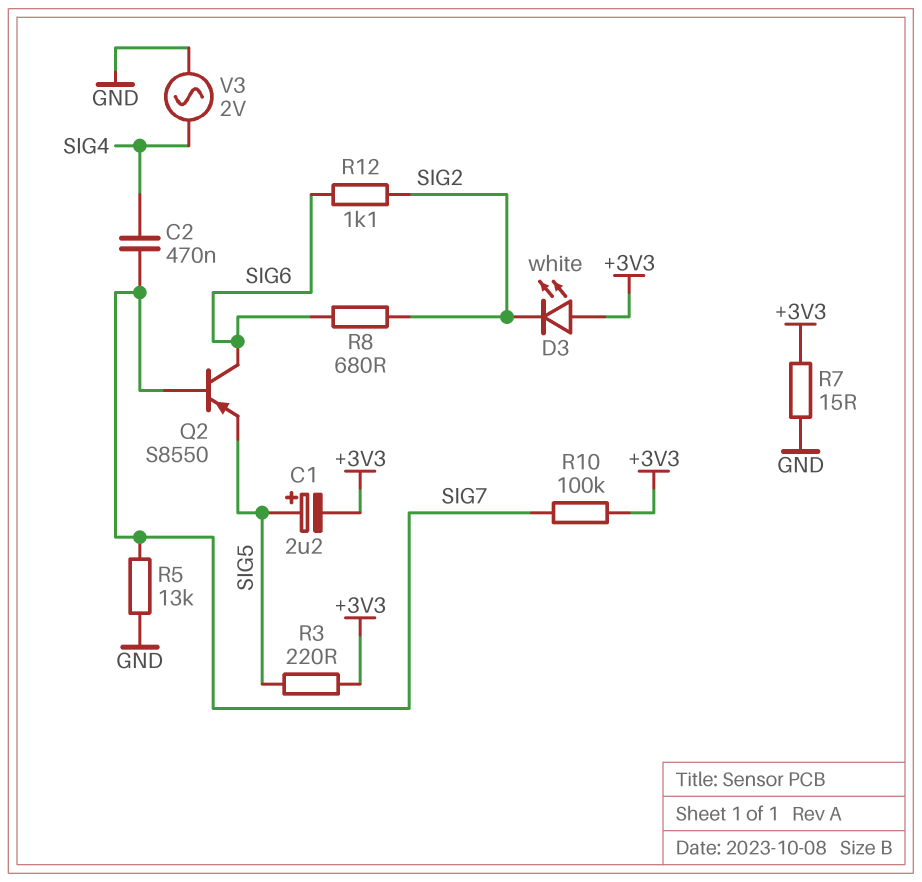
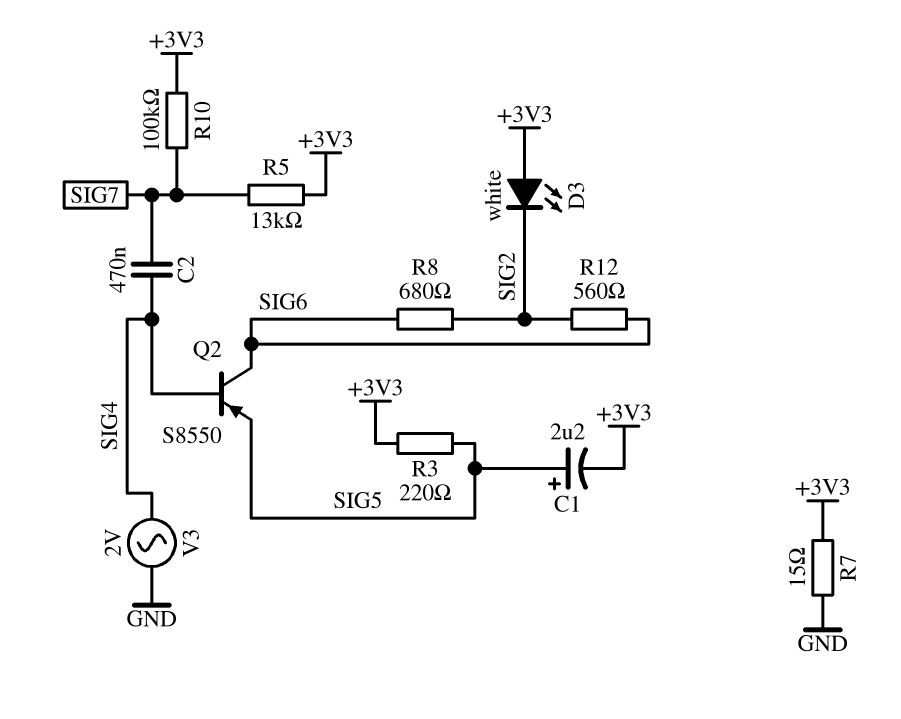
Q2: PNP S8550 (B SIG7, C SIG6, E SIG5) -> PNP S8550 (B SIG4, C SIG6, E SIG5)
R5: 13k (GND, SIG7) -> 13k (+3V3, SIG7)
R12: 1.1k (SIG2, SIG6) -> 560 (SIG2, SIG6)

